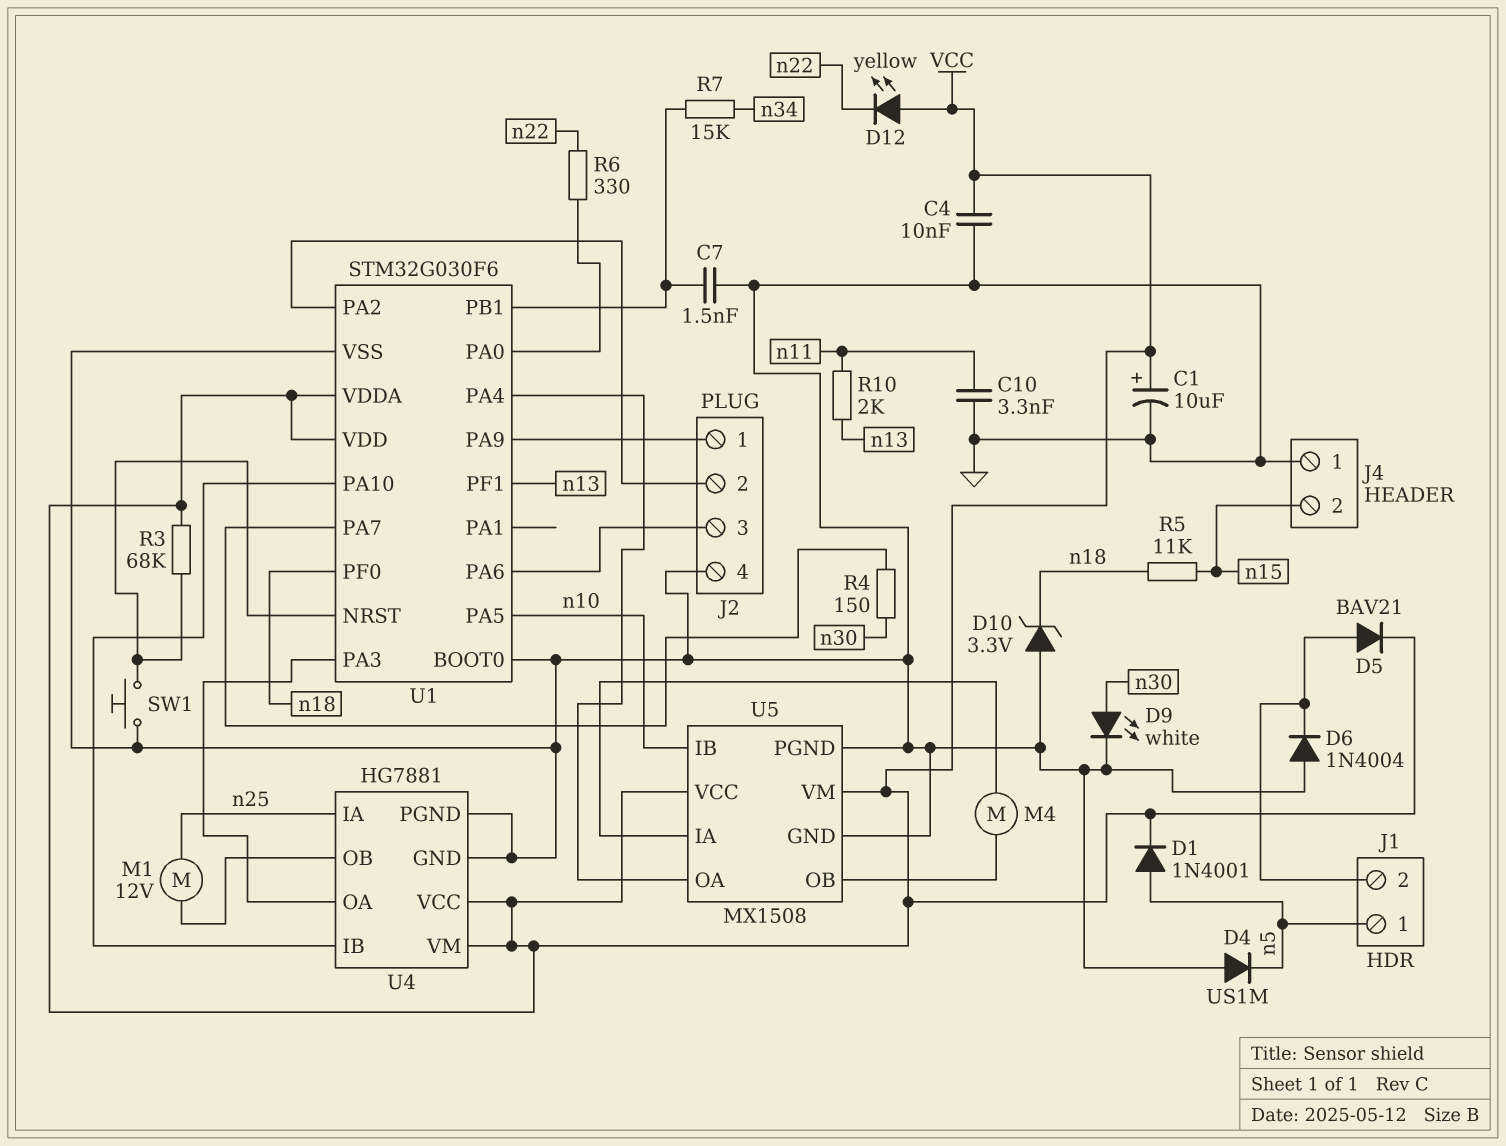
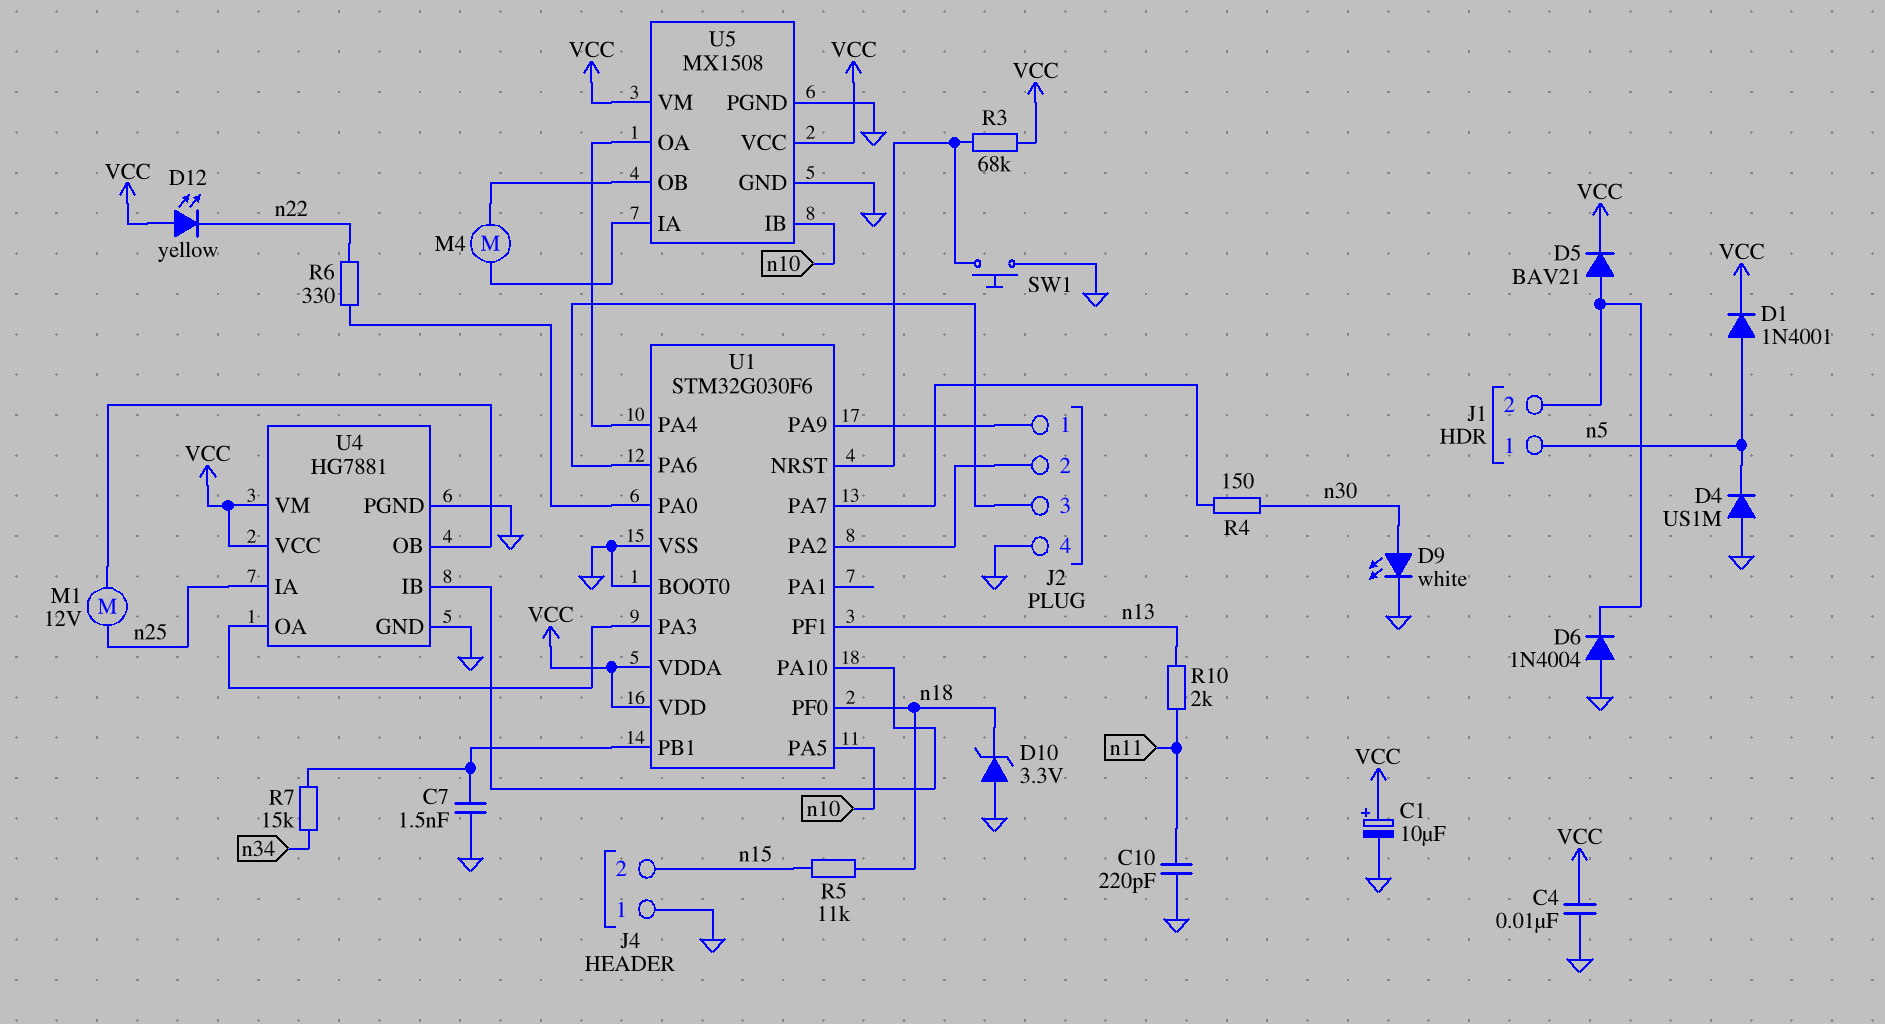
C10: 3.3nF (GND, n11) -> 220pF (GND, n11)

